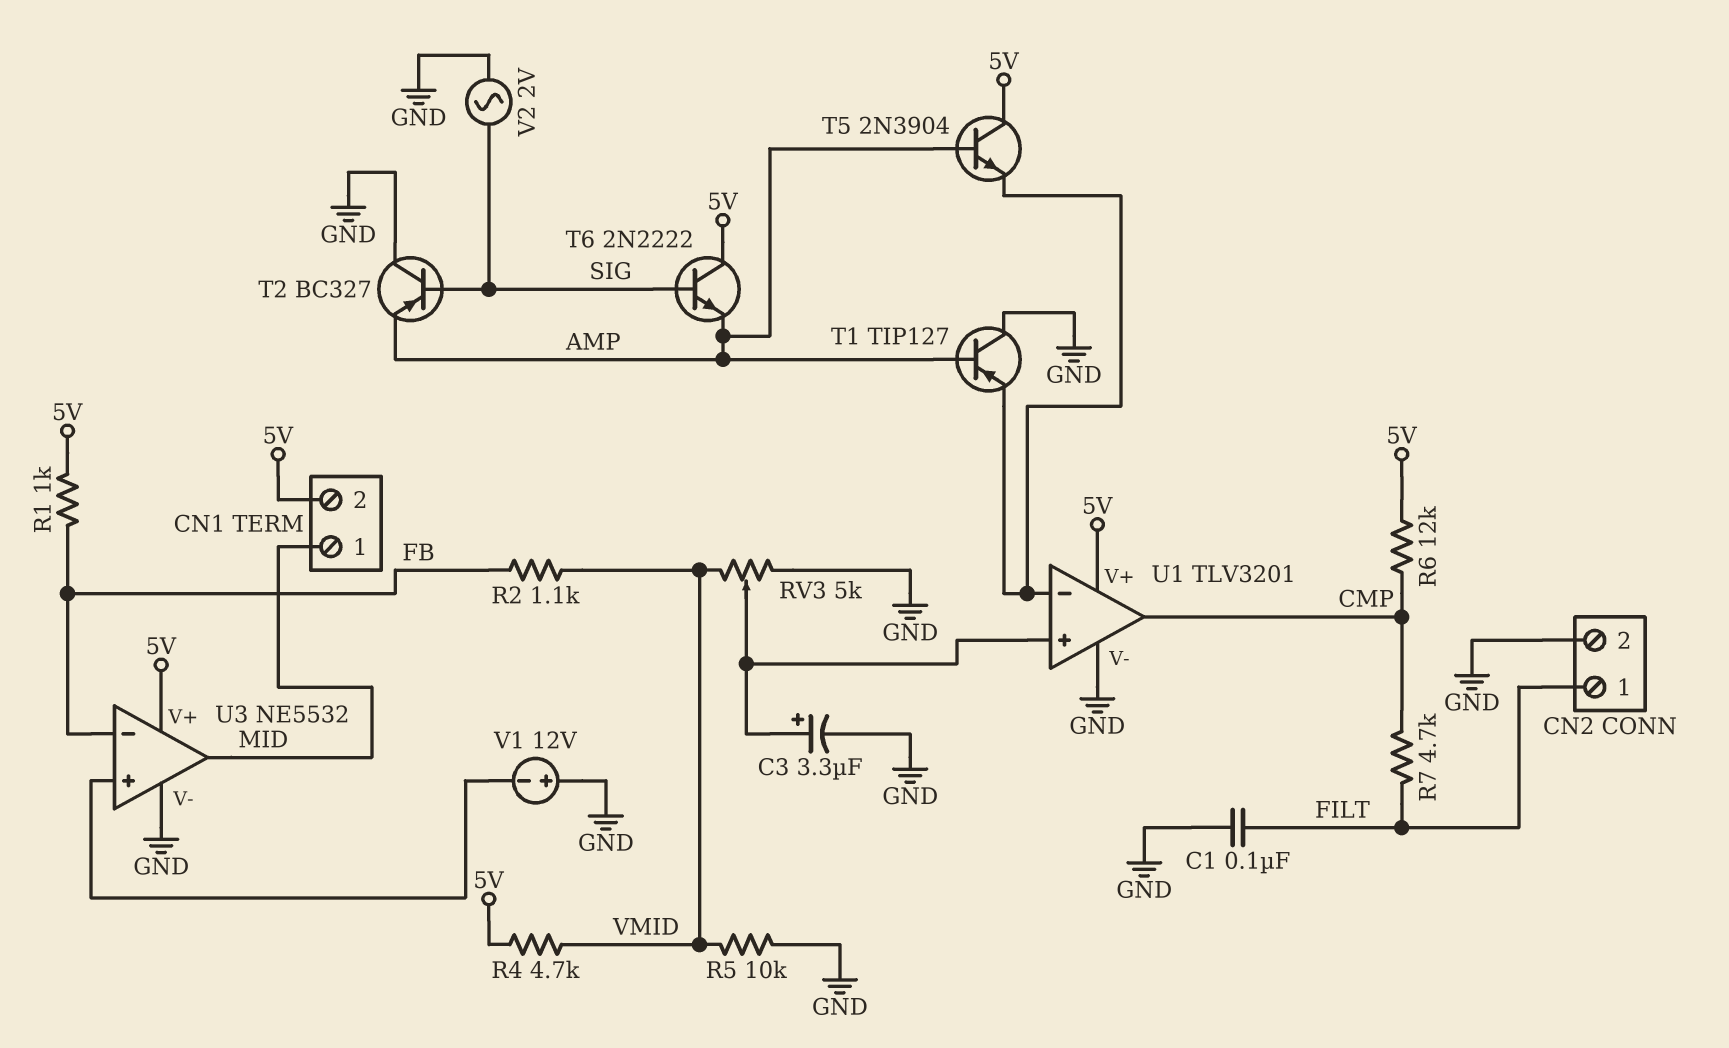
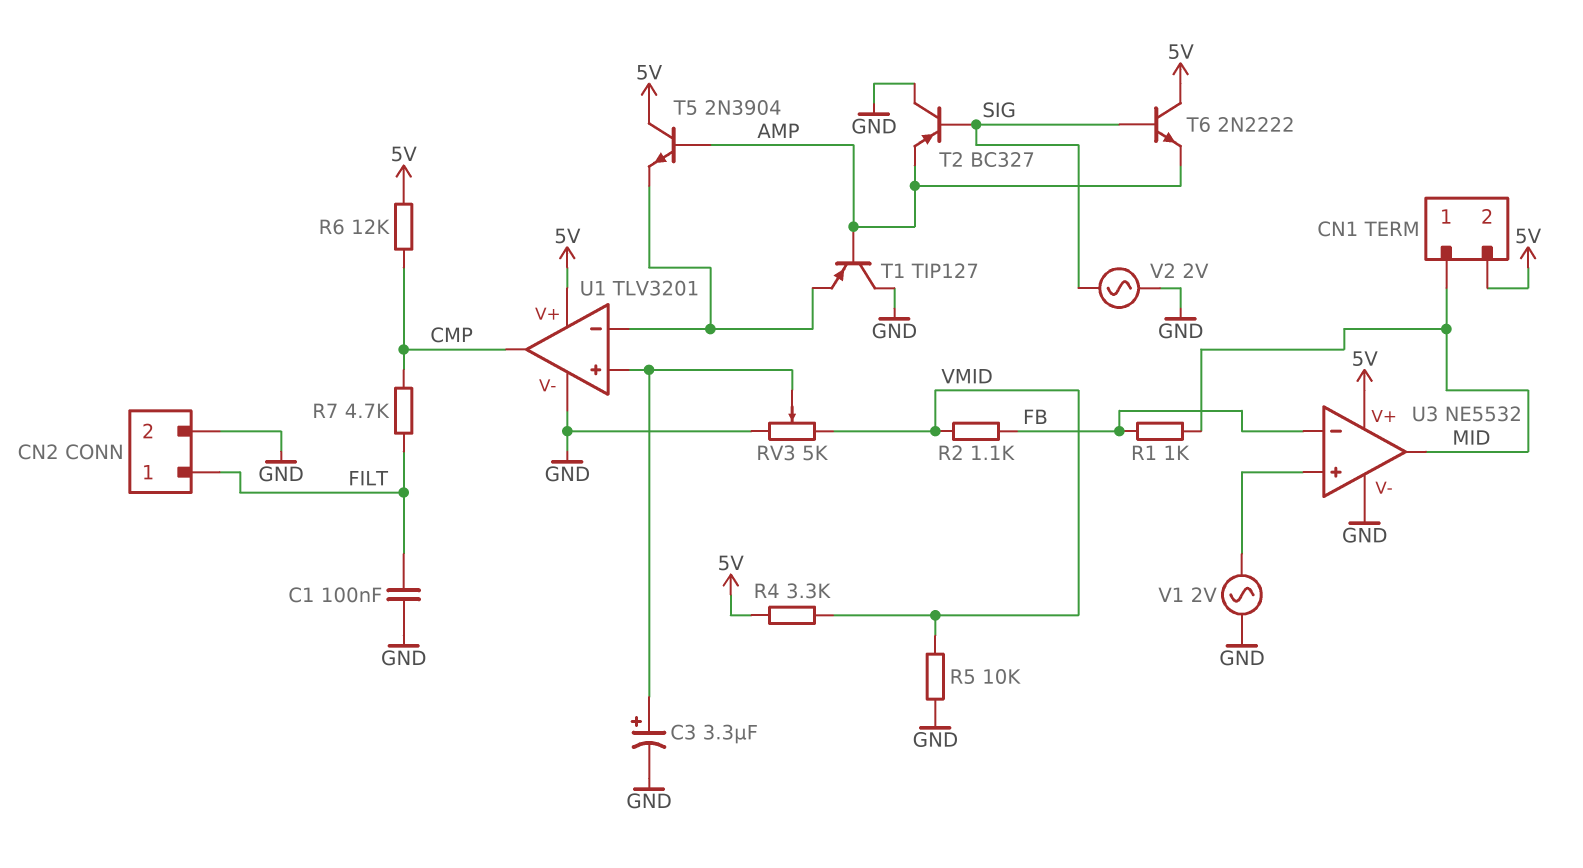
R1: 1k (5V, FB) -> 1k (FB, MID)
R4: 4.7k (5V, VMID) -> 3.3k (5V, VMID)
V1: 12V (plus GND, minus U3/in+) -> AC 2V (GND, U3/in+)

